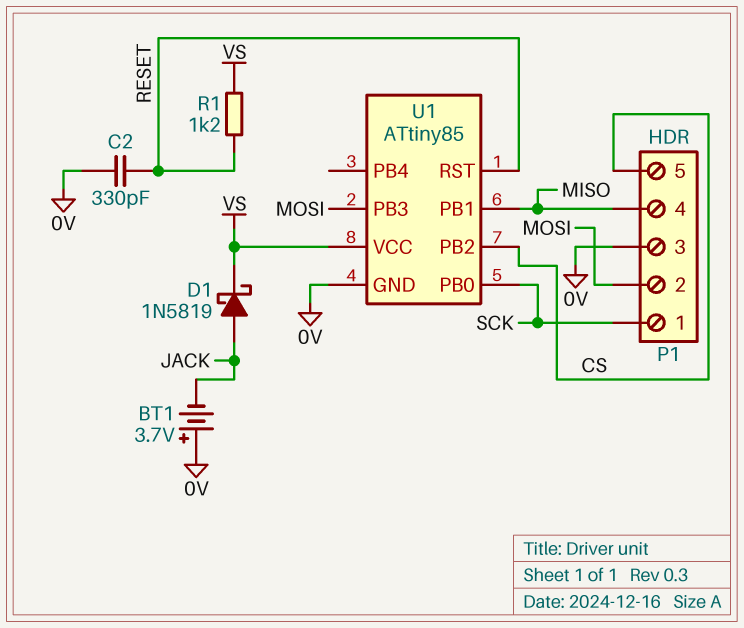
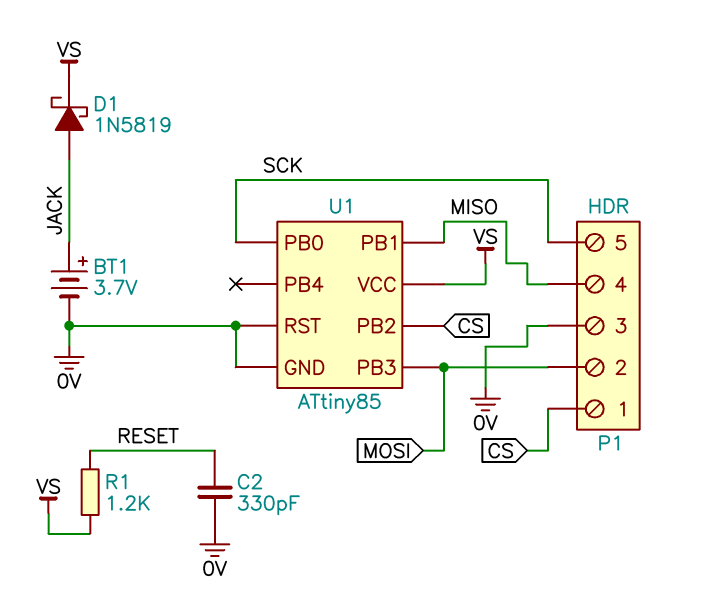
BT1: 3.7V (plus 0V, minus JACK) -> 3.7V (plus JACK, minus 0V)
P1 pin 1: SCK -> CS
P1 pin 5: CS -> SCK
U1 pin RST: RESET -> 0V

